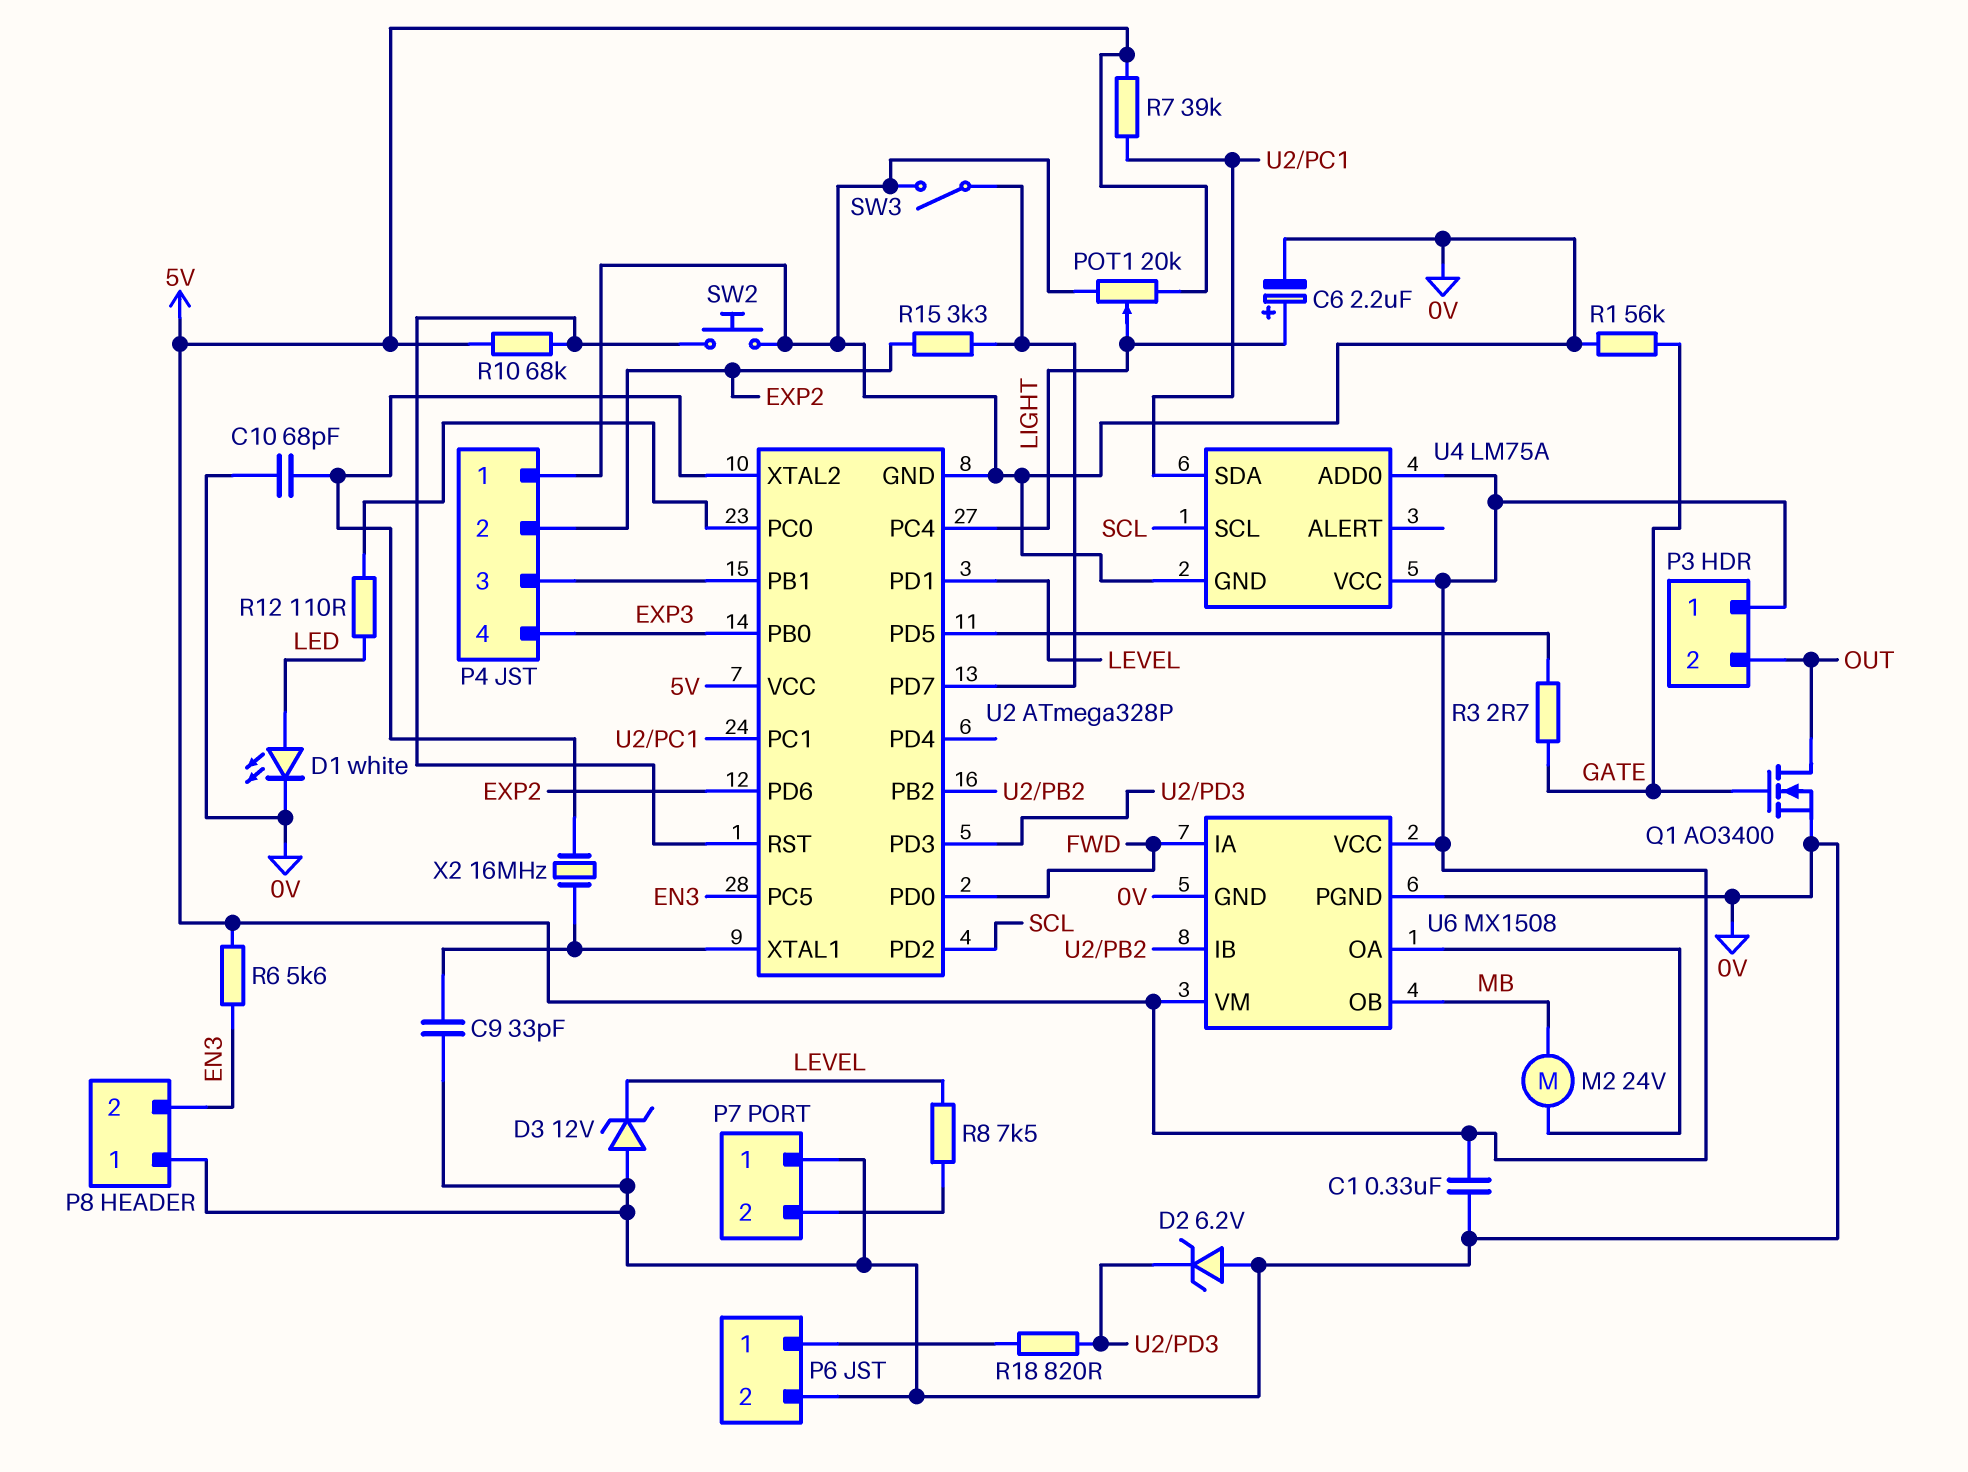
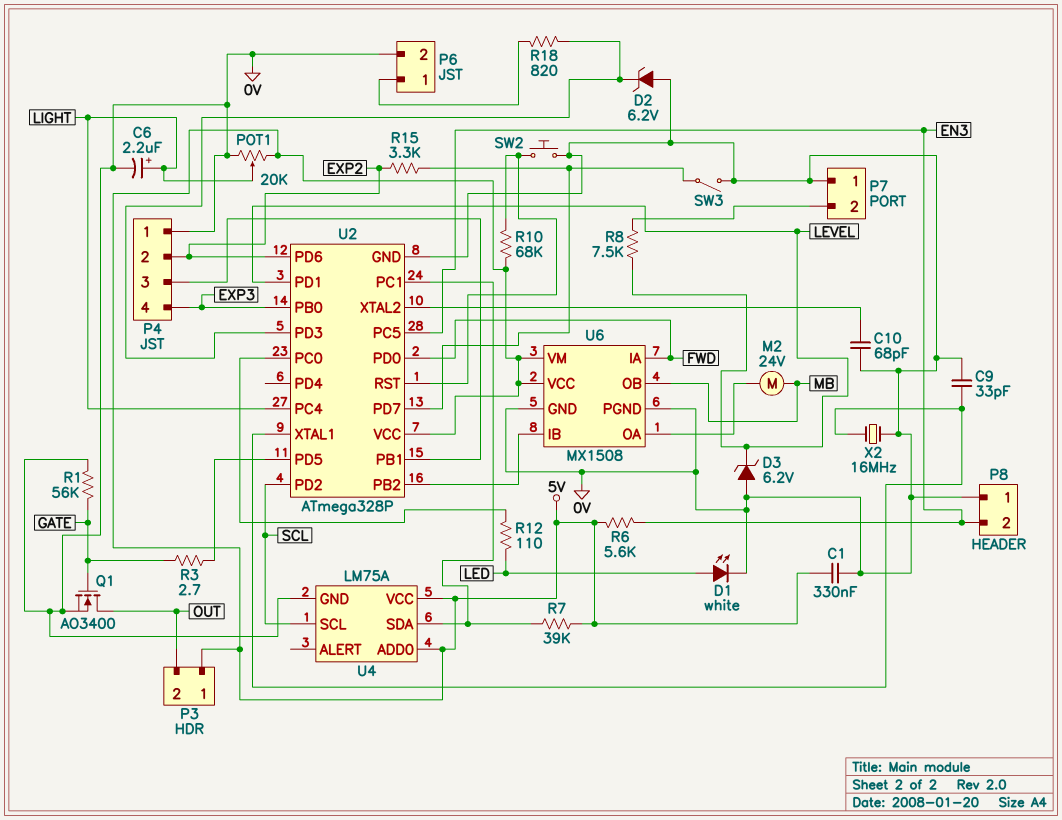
D3: zener 12V (A 0V, K LEVEL) -> zener 6.2V (A 0V, K LEVEL)
X2: 16MHz (U2/XTAL1, U2/XTAL2) -> 16MHz (0V, U2/XTAL1)

